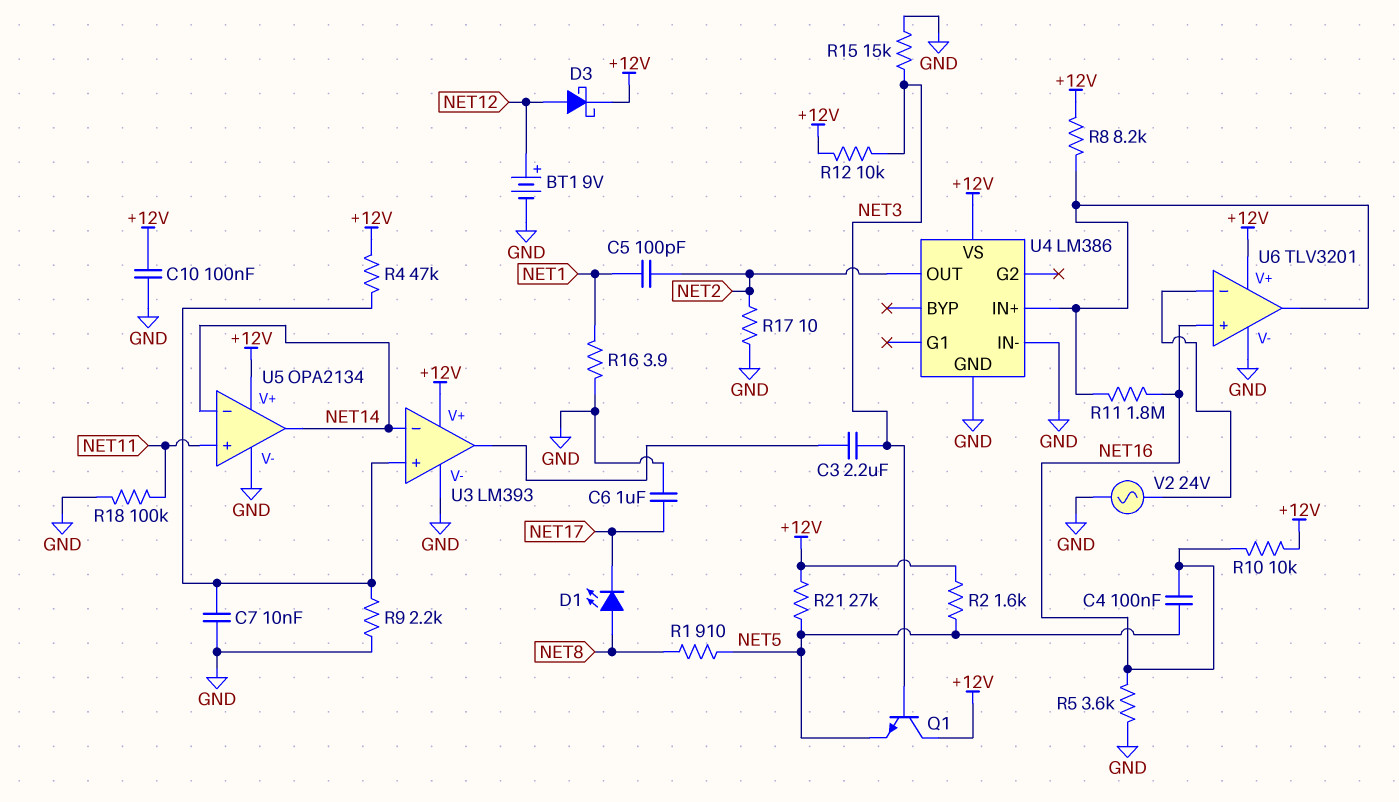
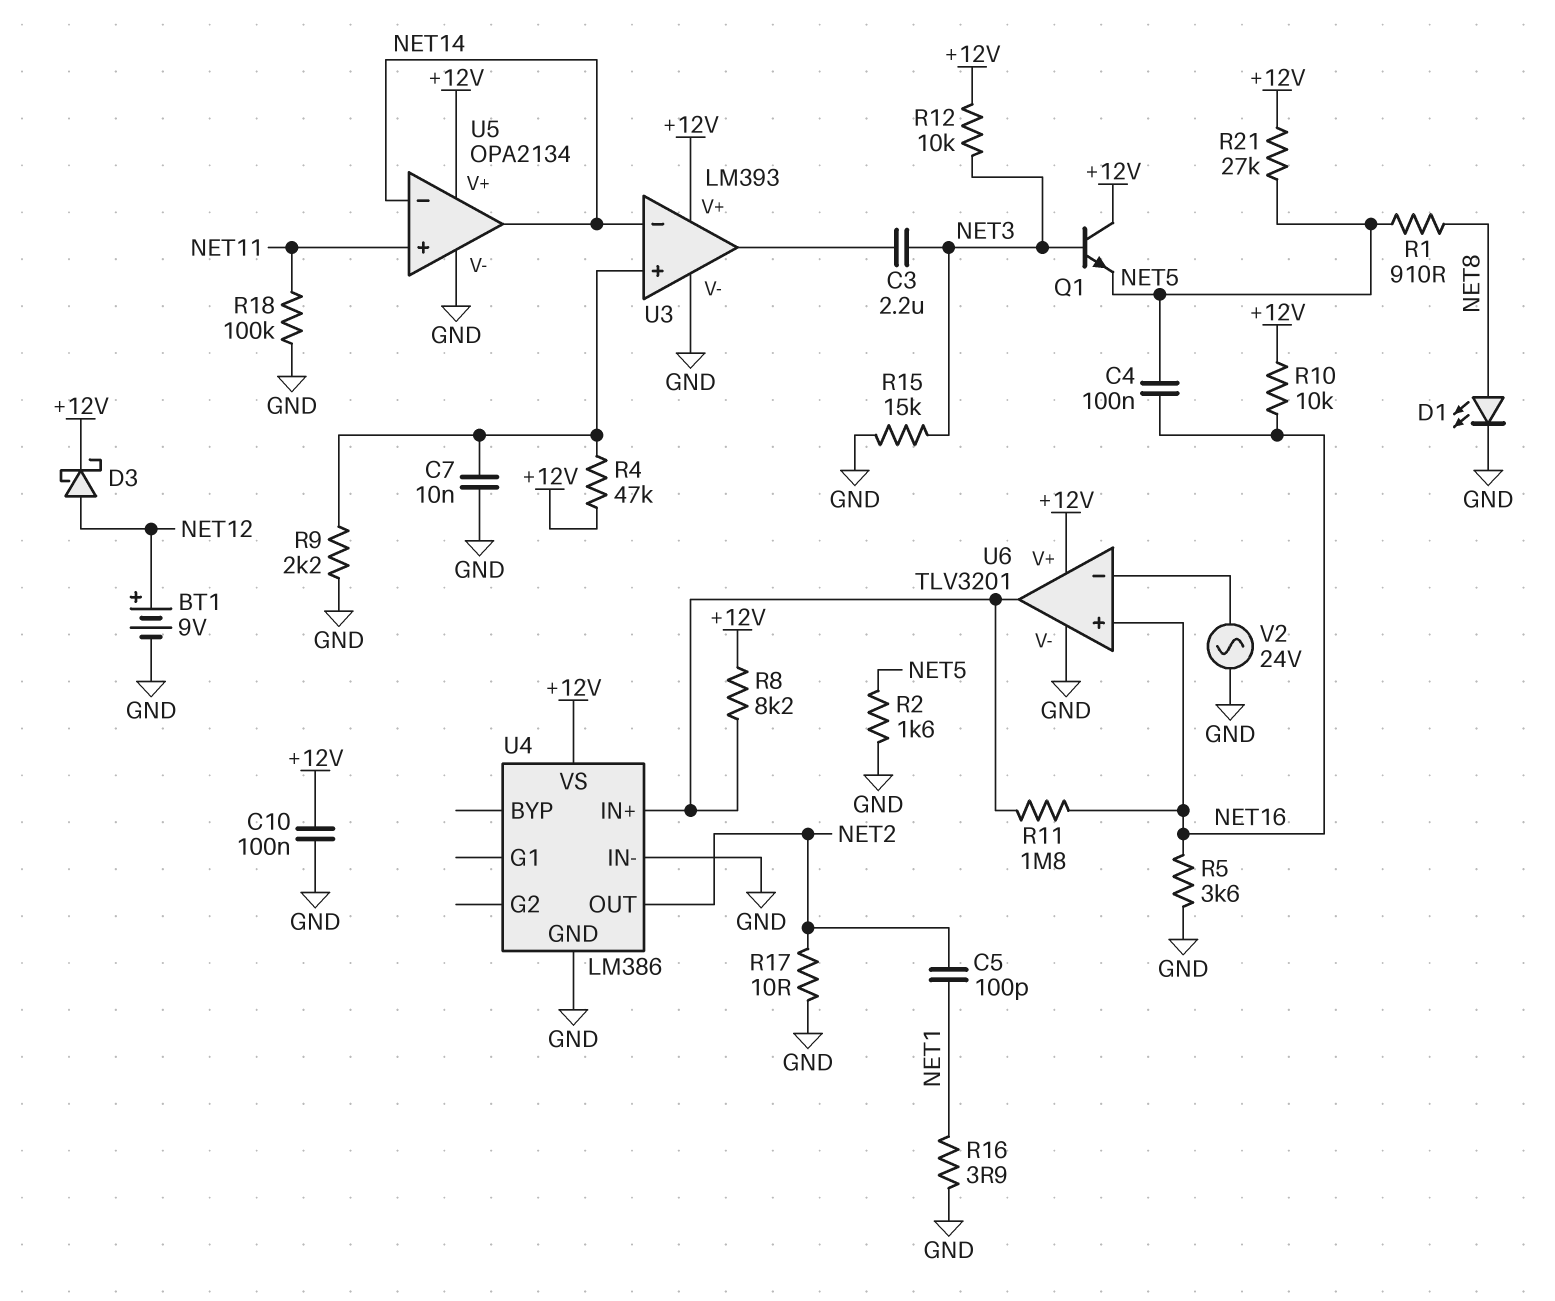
C6: 1uF (GND, NET17) -> none
D1: LED (A NET8, K NET17) -> LED (A NET8, K GND)
R2: 1.6k (+12V, NET5) -> 1.6k (GND, NET5)

